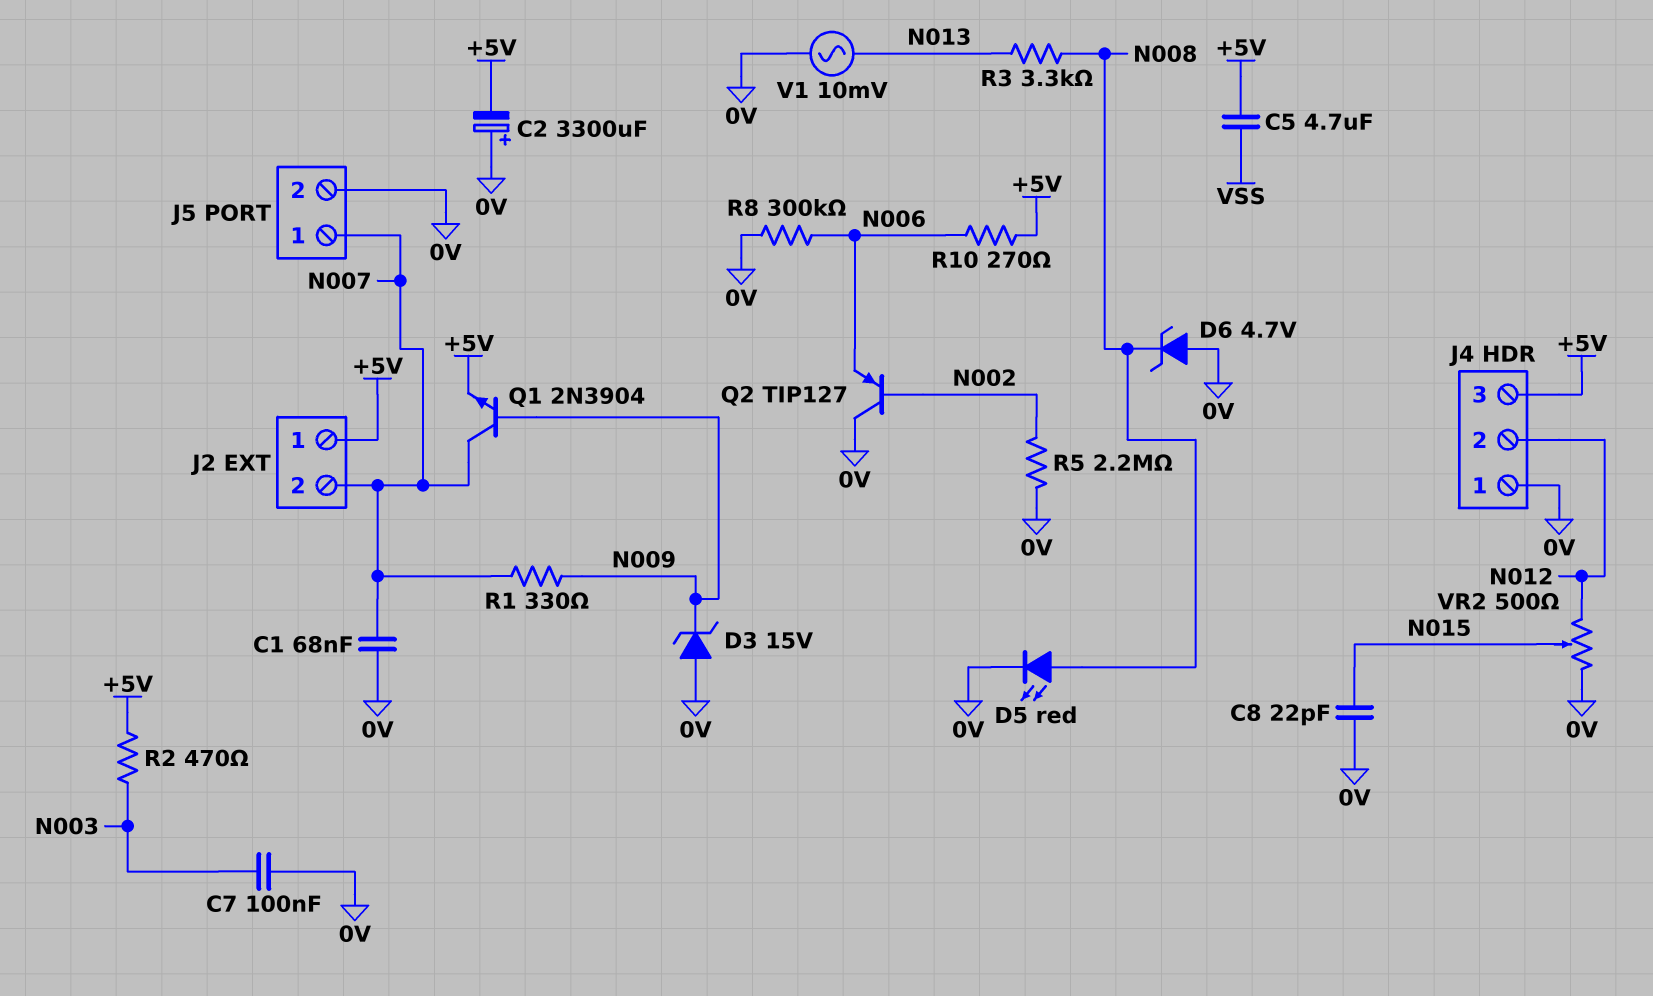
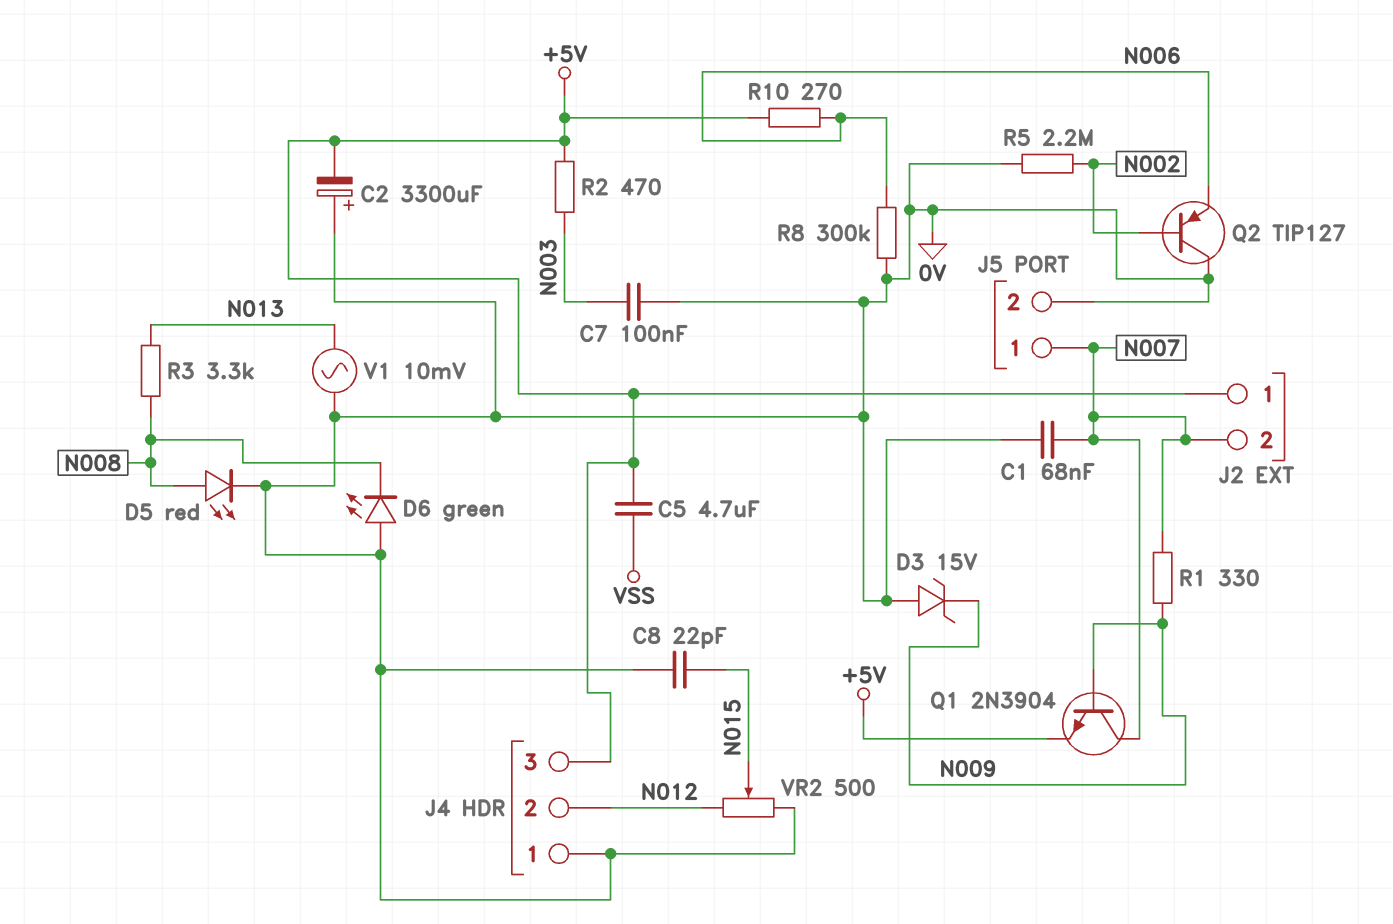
D6: zener 4.7V (A 0V, K N008) -> LED green (A 0V, K N008)

